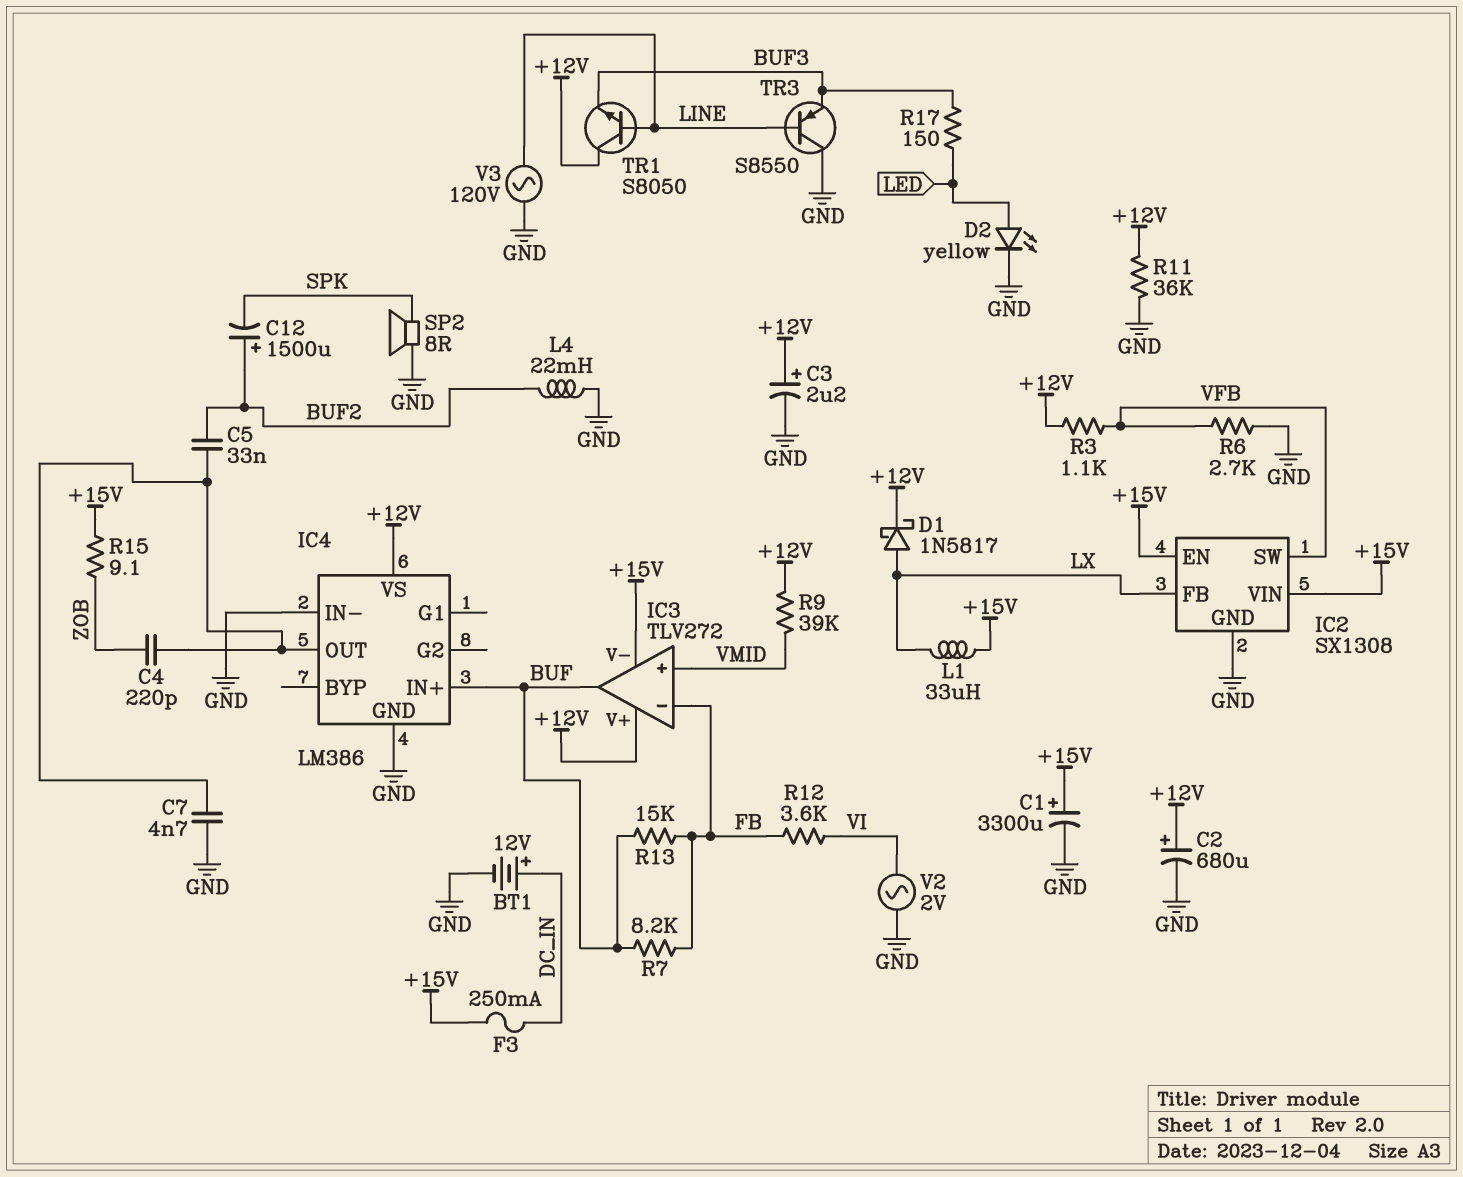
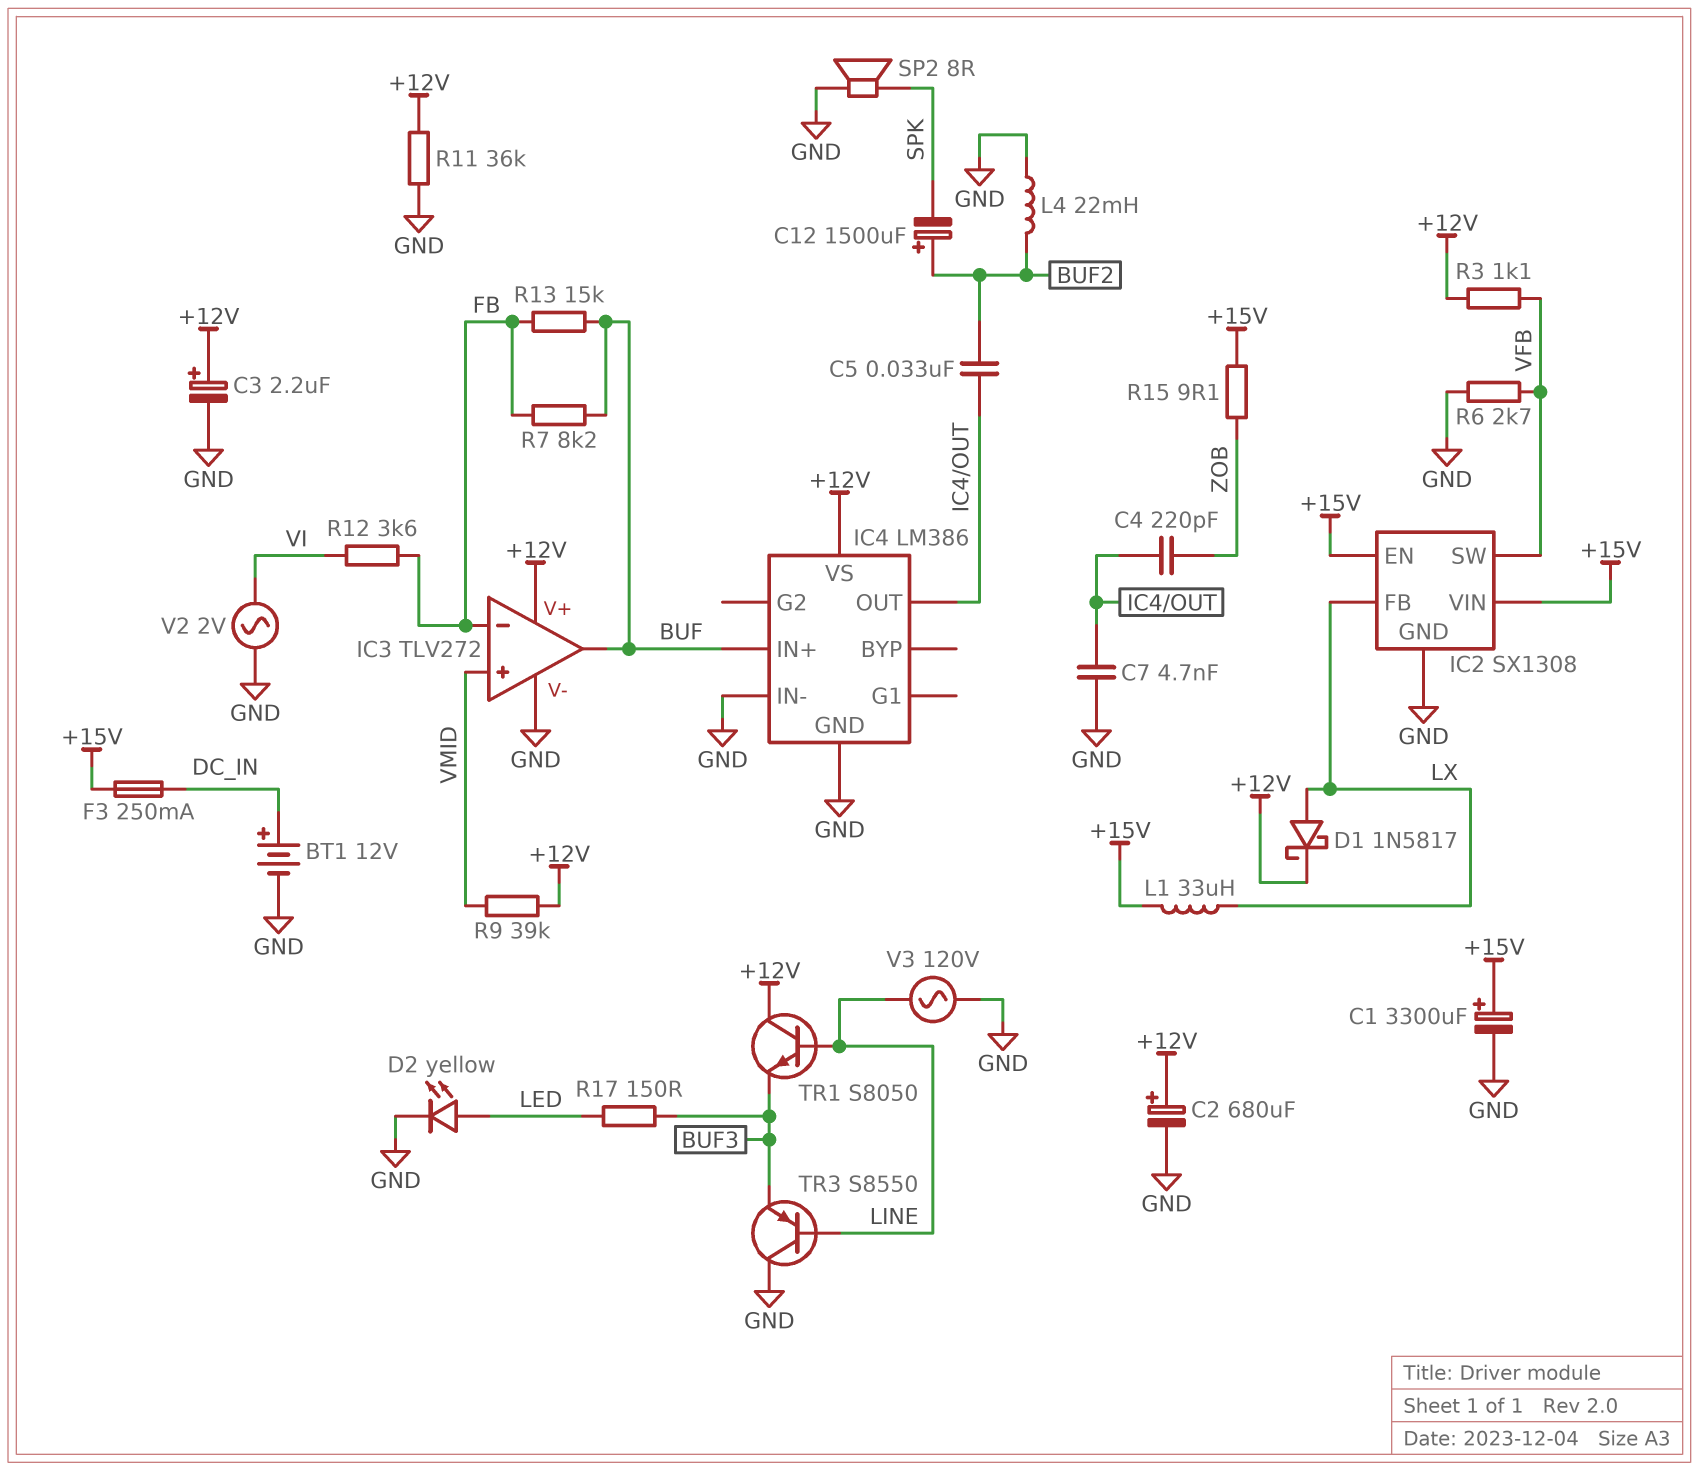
IC3 pin V-: +15V -> GND

